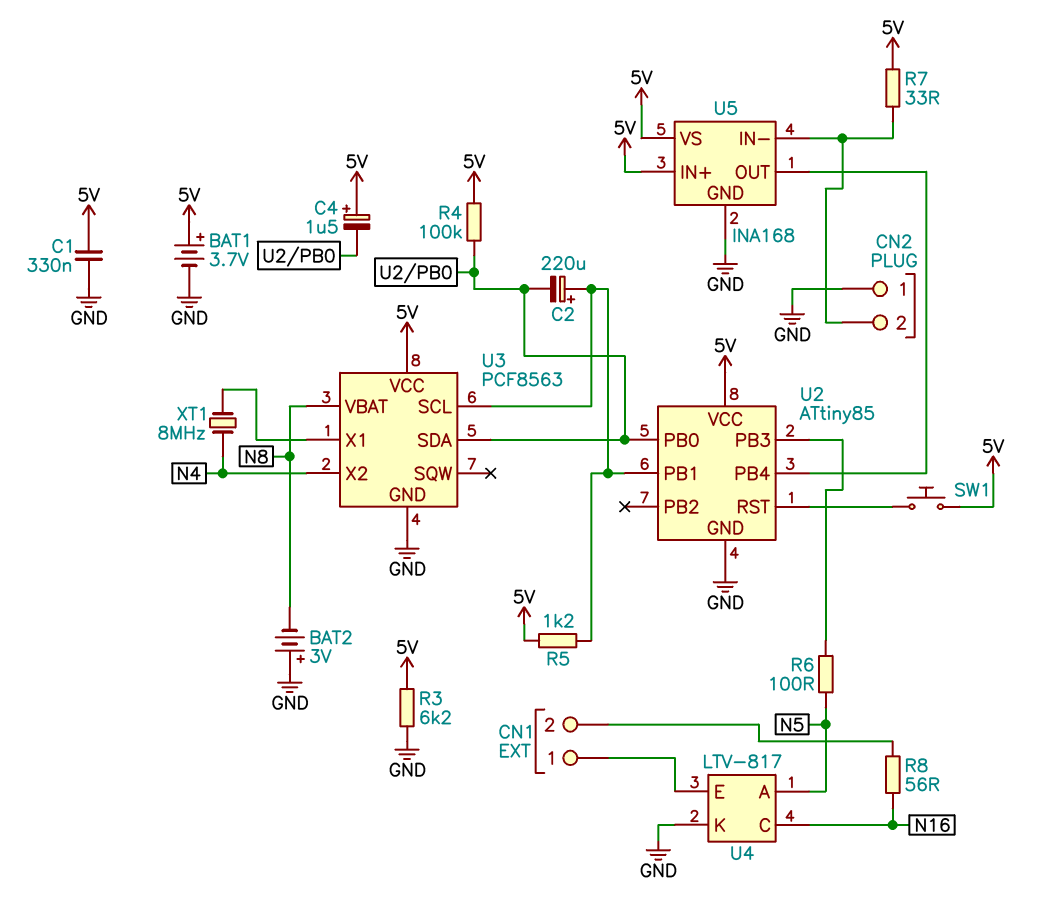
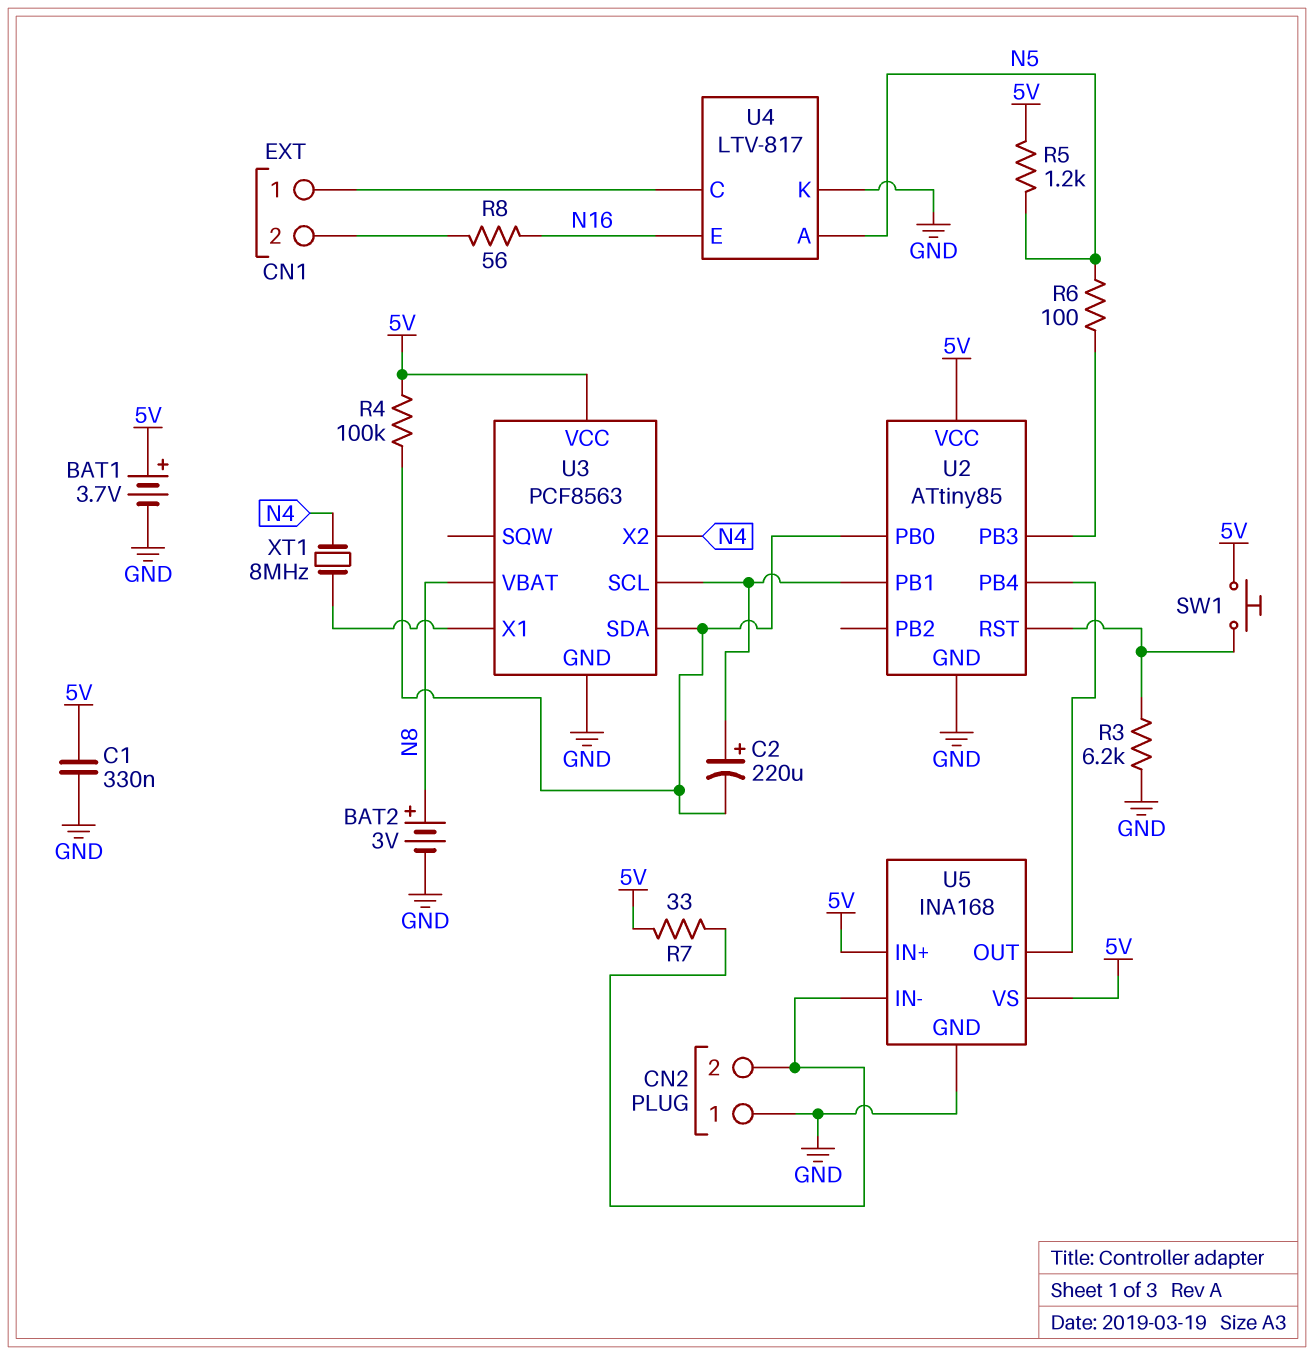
BAT2: 3V (plus GND, minus N8) -> 3V (plus N8, minus GND)
C4: 1.5uF (plus 5V, minus U2/PB0) -> none
R3: 6.2k (5V, GND) -> 6.2k (GND, U2/RST)
R5: 1.2k (5V, U2/PB1) -> 1.2k (5V, N5)
U4 pin C: N16 -> CN1/1
U4 pin E: CN1/1 -> N16

